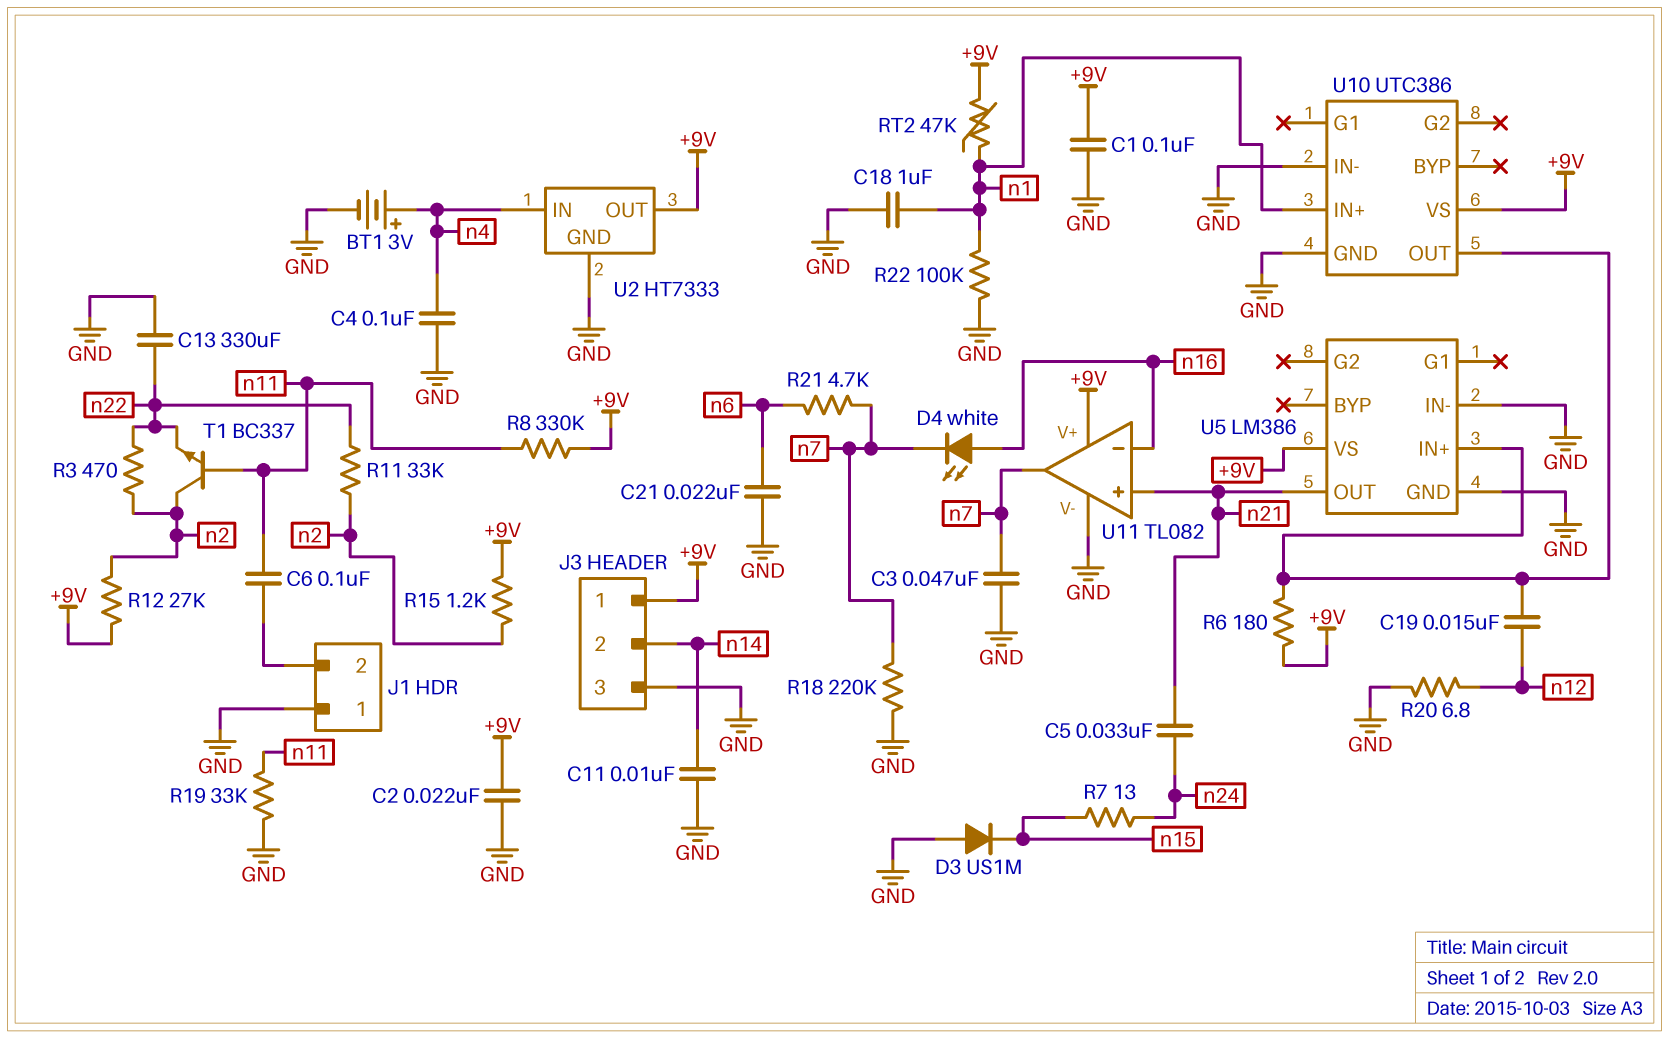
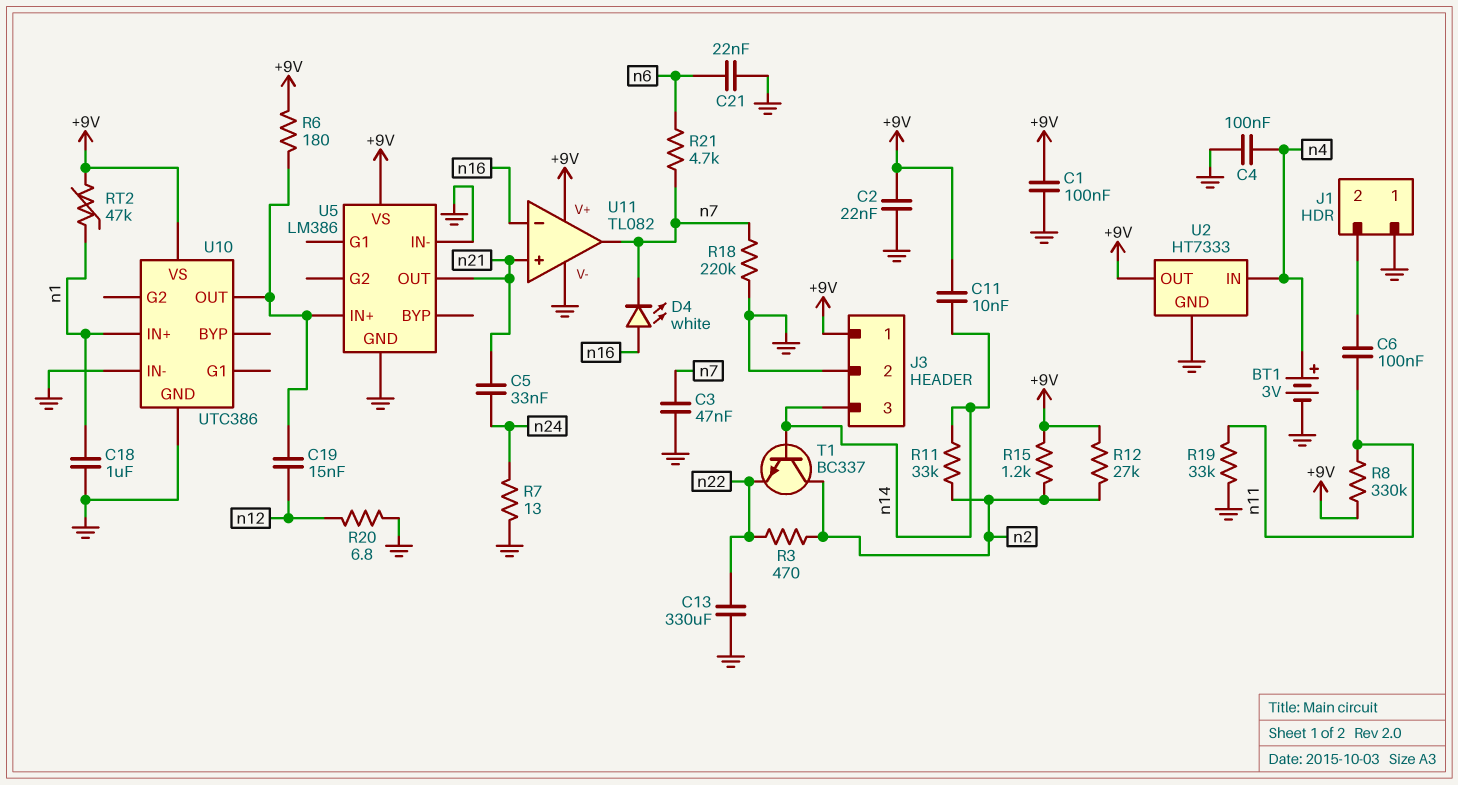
C11: 10nF (GND, n14) -> 10nF (+9V, n14)
D3: diode US1M (A GND, K n15) -> none
J3 pin 2: n14 -> GND
J3 pin 3: GND -> n14
R7: 13 (n15, n24) -> 13 (GND, n24)
R11: 33k (n2, n22) -> 33k (n2, n14)
R22: 100k (GND, n1) -> none
T1: NPN BC337 (B n11, C n2, E n22) -> NPN BC337 (B n14, C n2, E n22)

